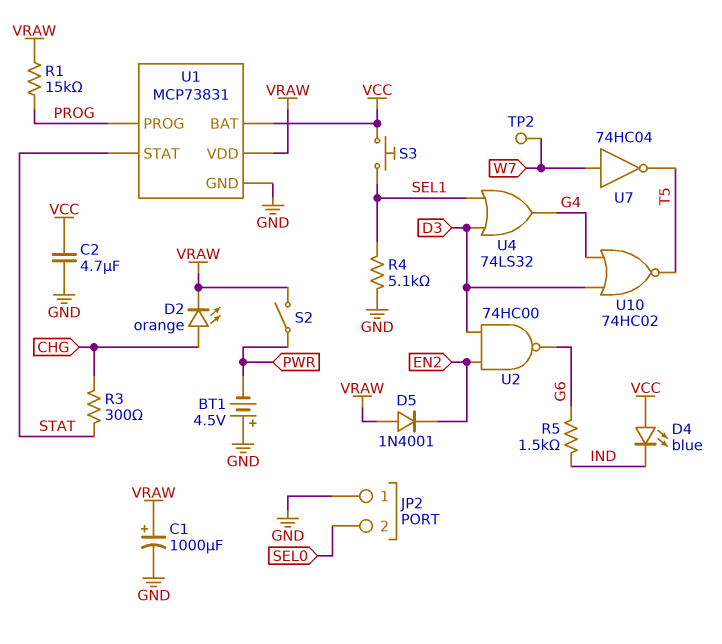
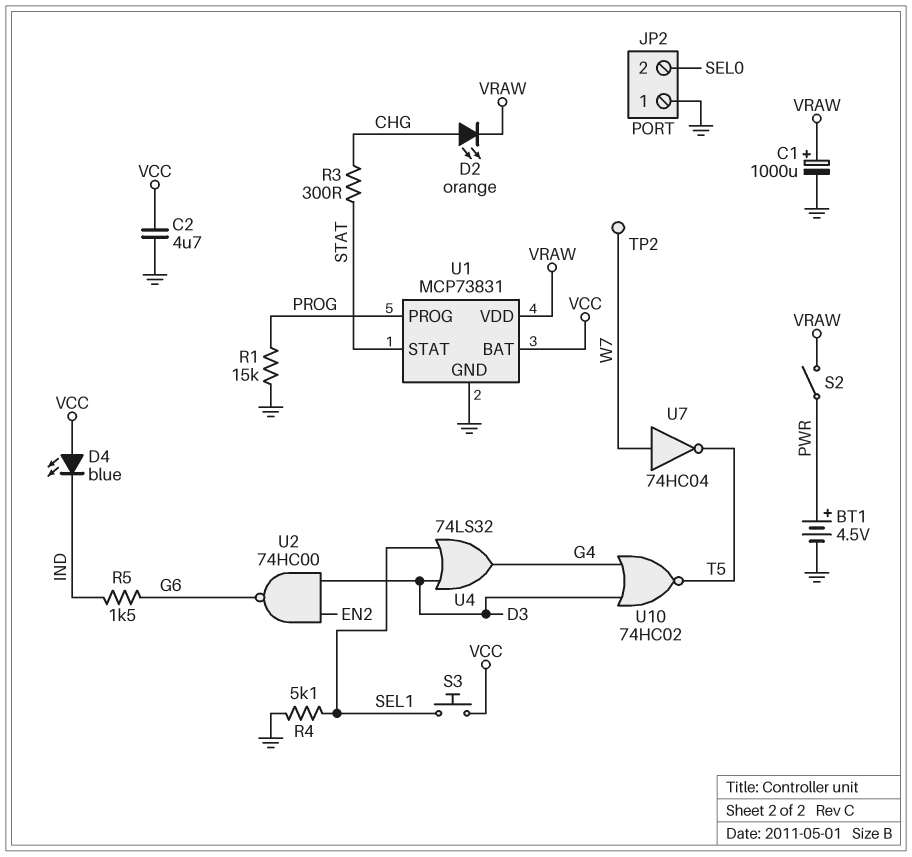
BT1: 4.5V (plus GND, minus PWR) -> 4.5V (plus PWR, minus GND)
D5: diode 1N4001 (A VRAW, K EN2) -> none
R1: 15k (PROG, VRAW) -> 15k (GND, PROG)

